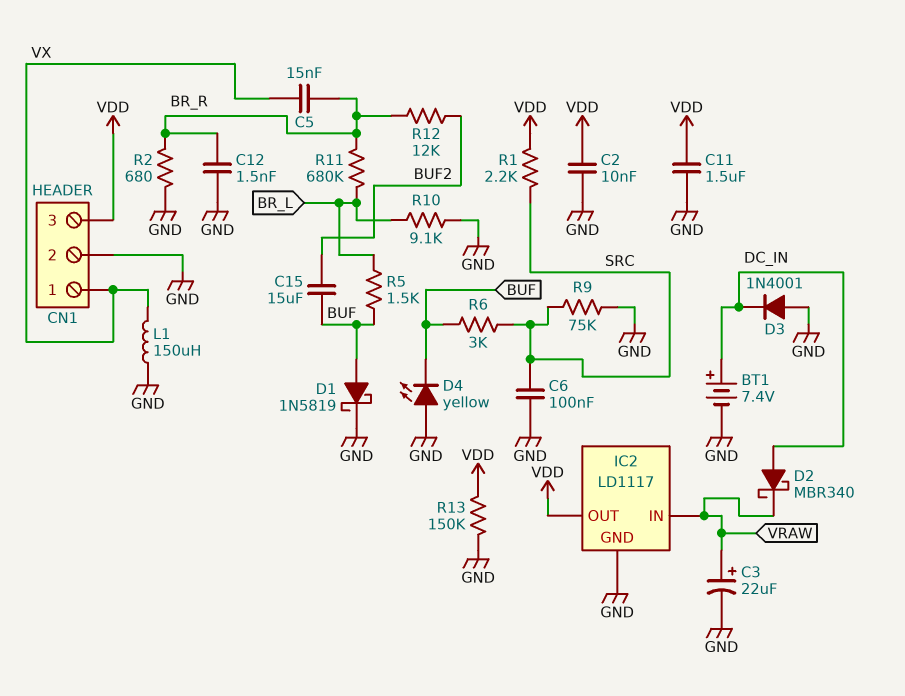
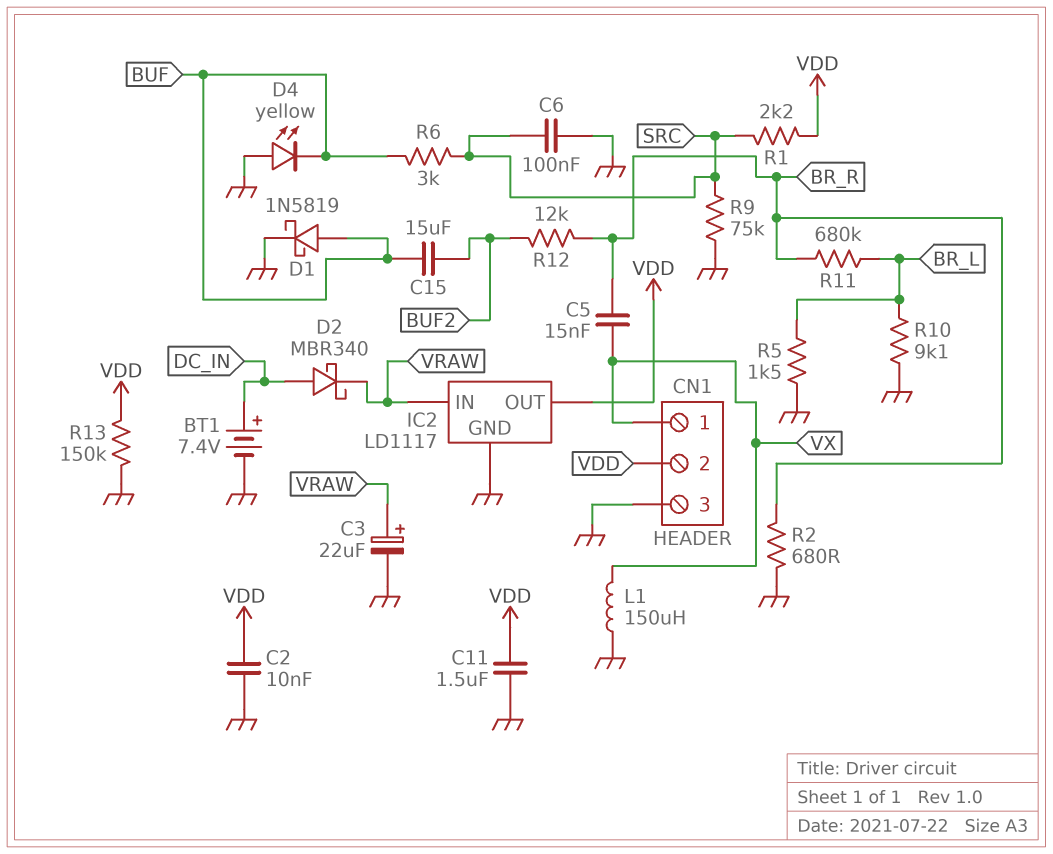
C12: 1.5nF (BR_R, GND) -> none
CN1 pin 2: GND -> VDD
CN1 pin 3: VDD -> GND
D3: diode 1N4001 (A GND, K DC_IN) -> none
R5: 1.5k (BR_L, BUF) -> 1.5k (BR_L, GND)

